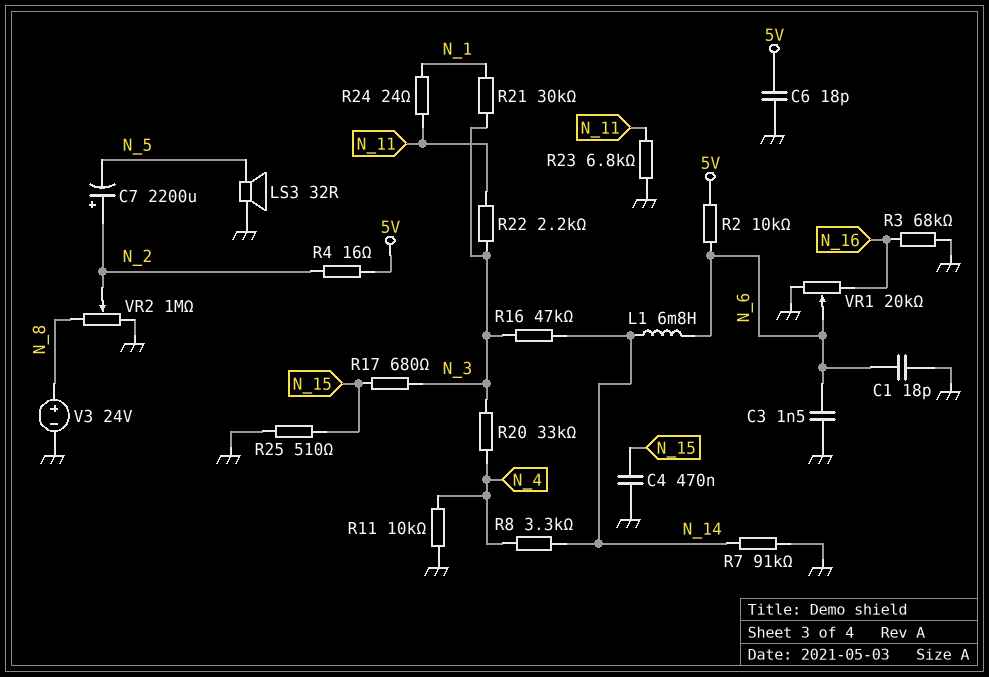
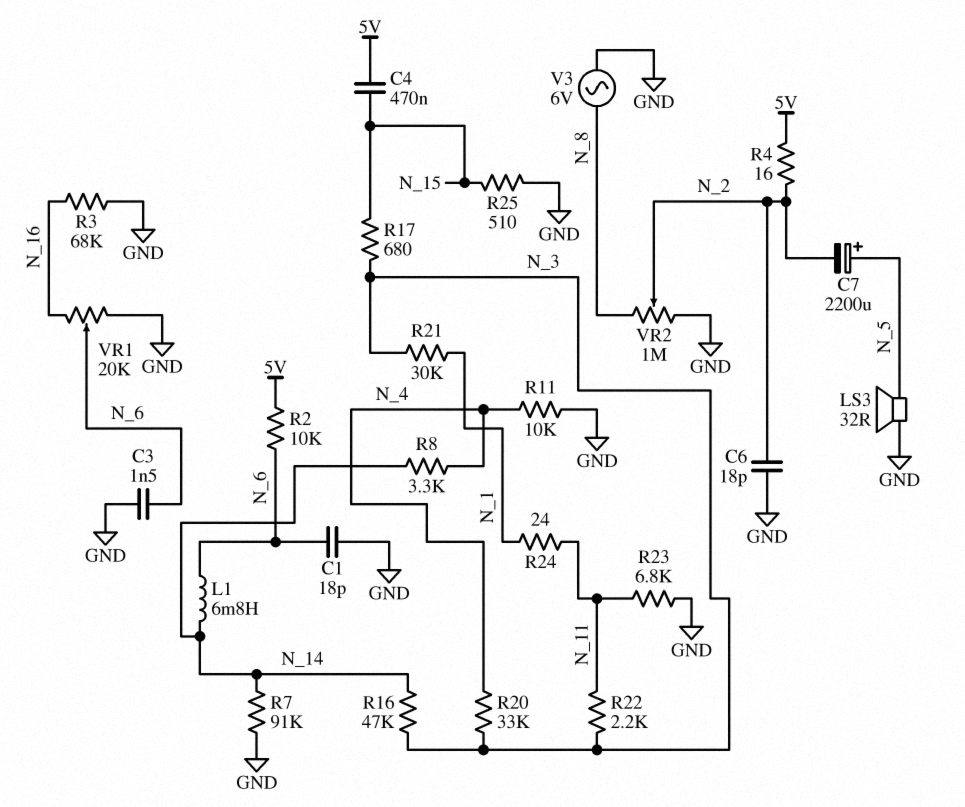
C4: 470nF (GND, N_15) -> 470nF (5V, N_15)
C6: 18pF (5V, GND) -> 18pF (GND, N_2)
C7: 2200uF (plus N_2, minus N_5) -> 2200uF (plus N_5, minus N_2)
V3: 24V (plus N_8, minus GND) -> AC 6V (GND, N_8)

